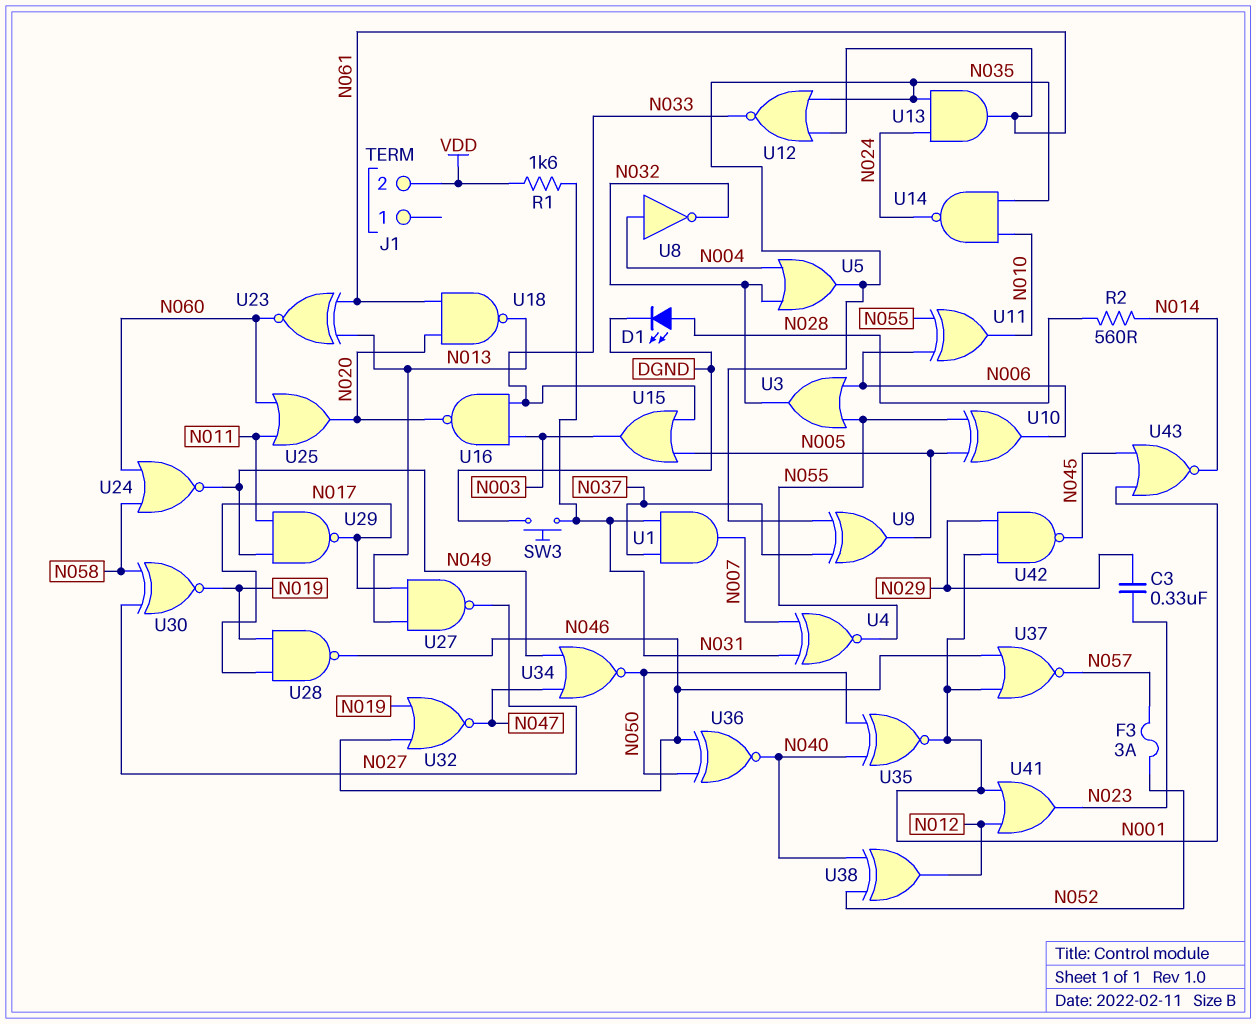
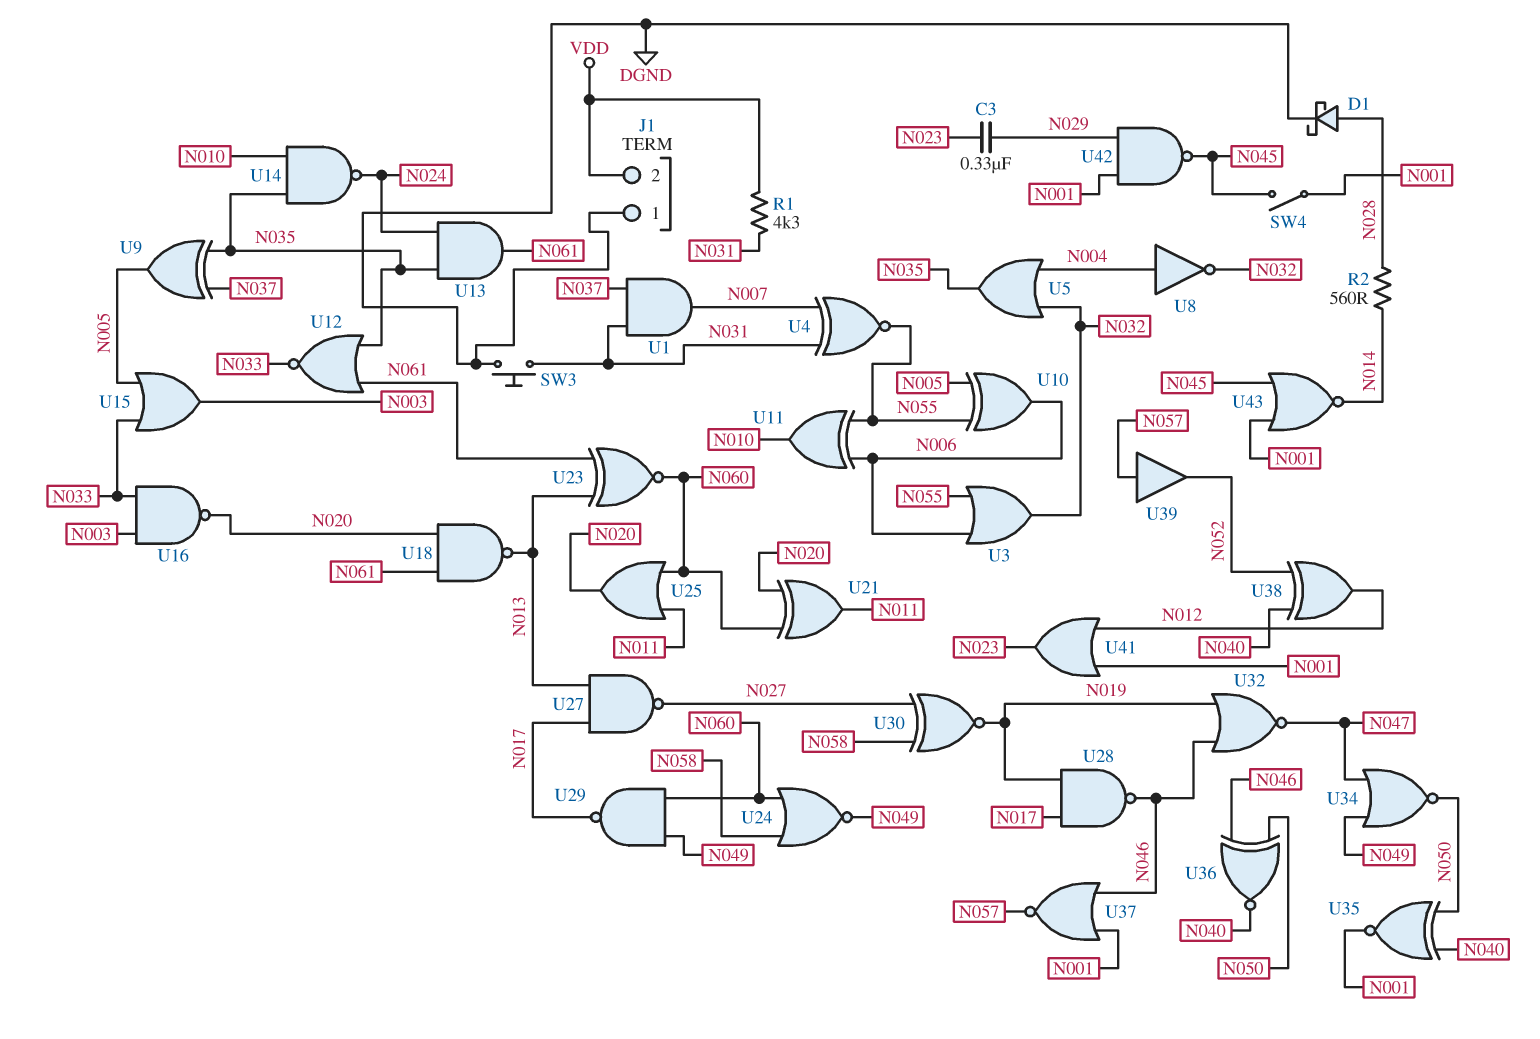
D1: LED (A N028, K DGND) -> schottky (A N028, K DGND)
F3: 3A (N052, N057) -> none
J1 pin 1: none -> DGND
R1: 1.6k (N031, VDD) -> 4.3k (N031, VDD)
SW4: none -> switch (N001, N045)
U21: none -> XOR (in N020, in N060, out N011)
U29: NAND (in N011, in N049, out N017) -> NAND (in N049, in N060, out N017)
U39: none -> buffer (in N057, out N052)

